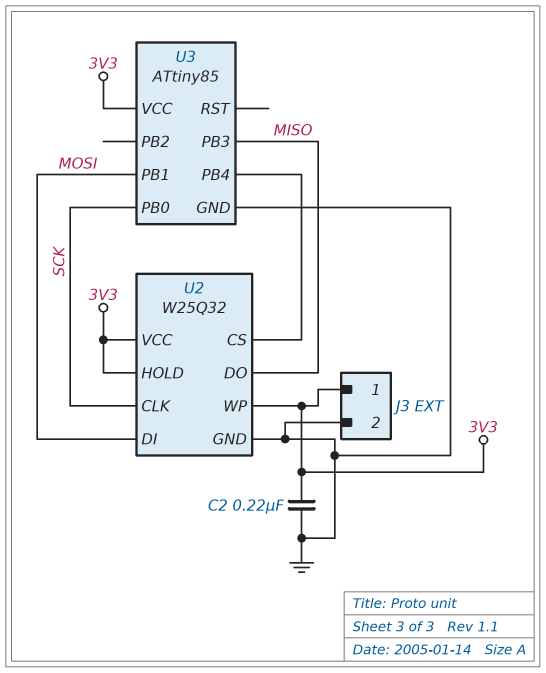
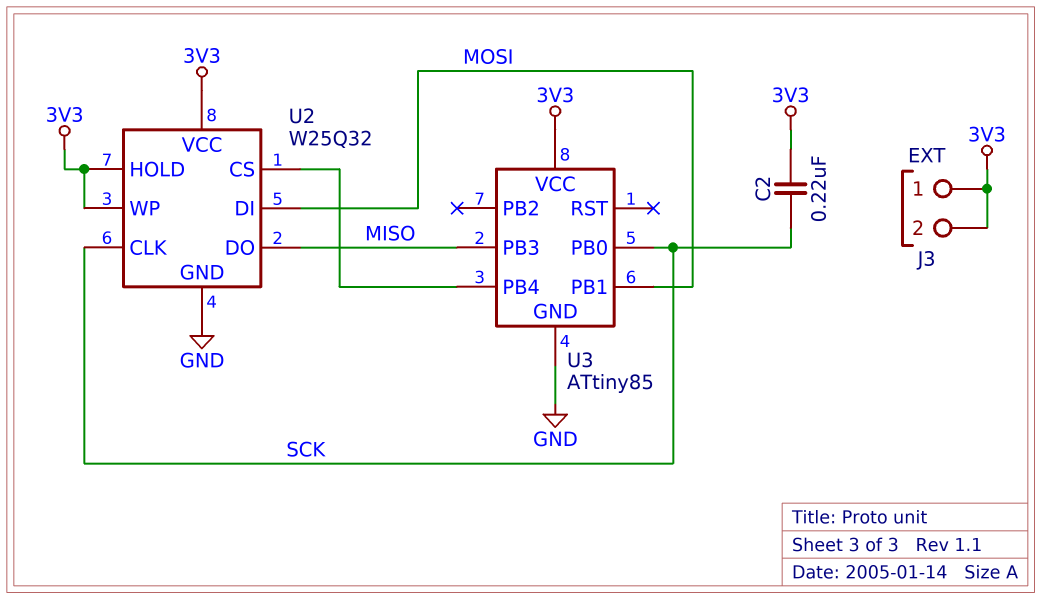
C2: 220nF (3V3, GND) -> 220nF (3V3, SCK)
J3 pin 2: GND -> 3V3

